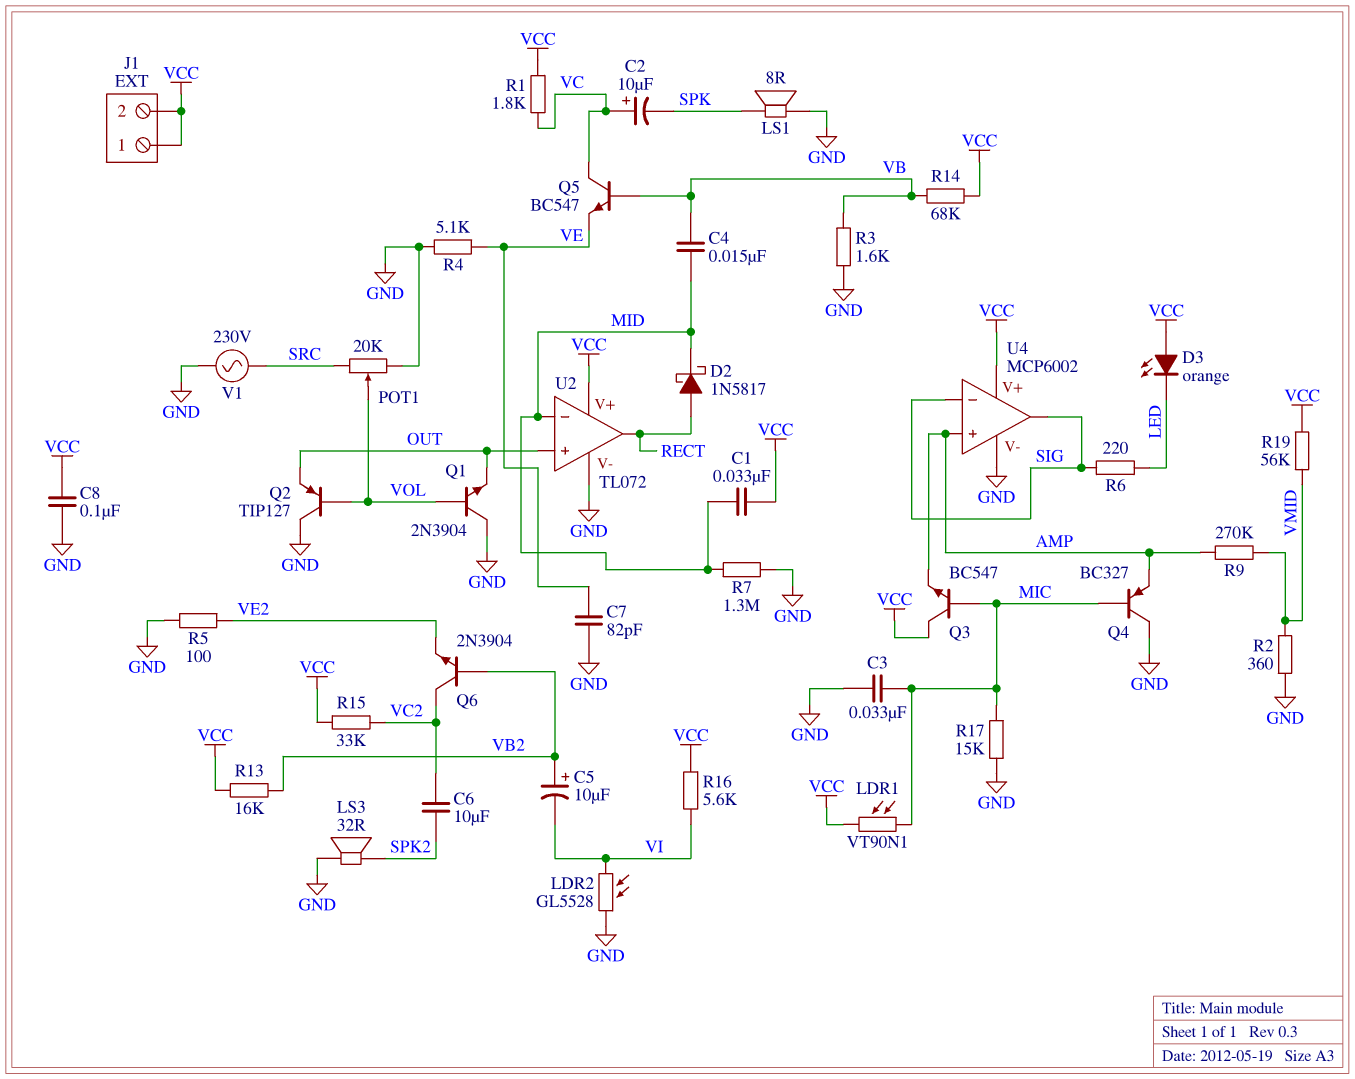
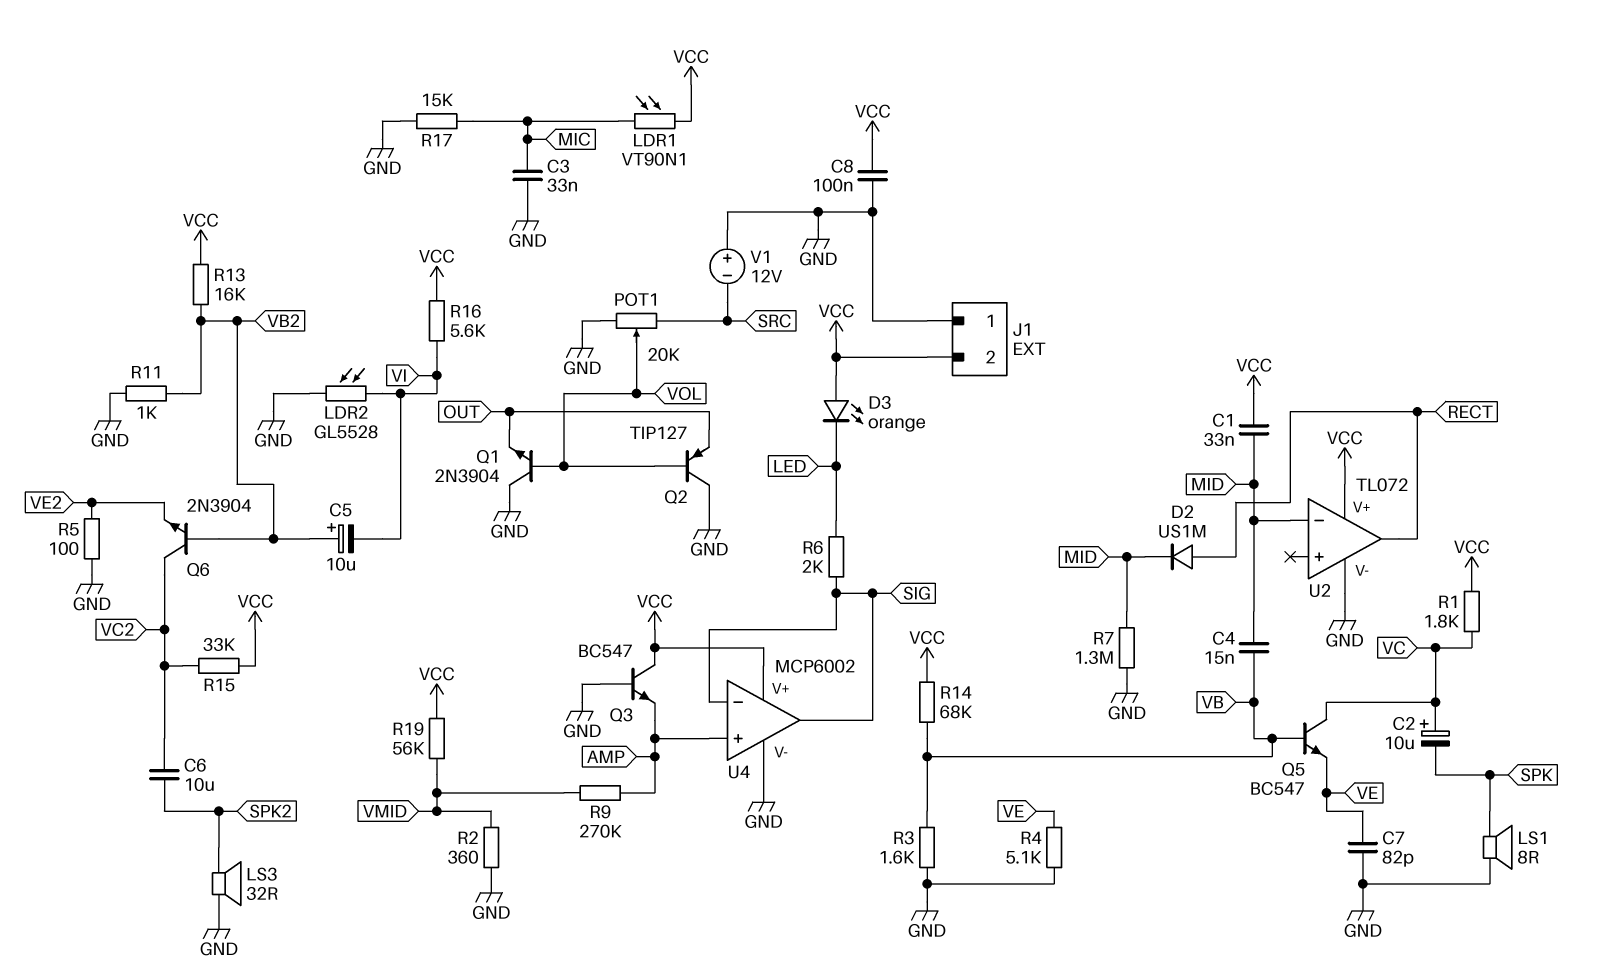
D2: schottky 1N5817 (A RECT, K MID) -> diode US1M (A RECT, K MID)
J1 pin 1: VCC -> GND
Q3: NPN BC547 (B MIC, C VCC, E AMP) -> NPN BC547 (B GND, C VCC, E AMP)
Q4: PNP BC327 (B MIC, C GND, E AMP) -> none
R6: 220 (LED, SIG) -> 2k (LED, SIG)
R11: none -> 1k (GND, VB2)
U2 pin in+: OUT -> none
V1: AC 230V (GND, SRC) -> 12V (plus GND, minus SRC)

